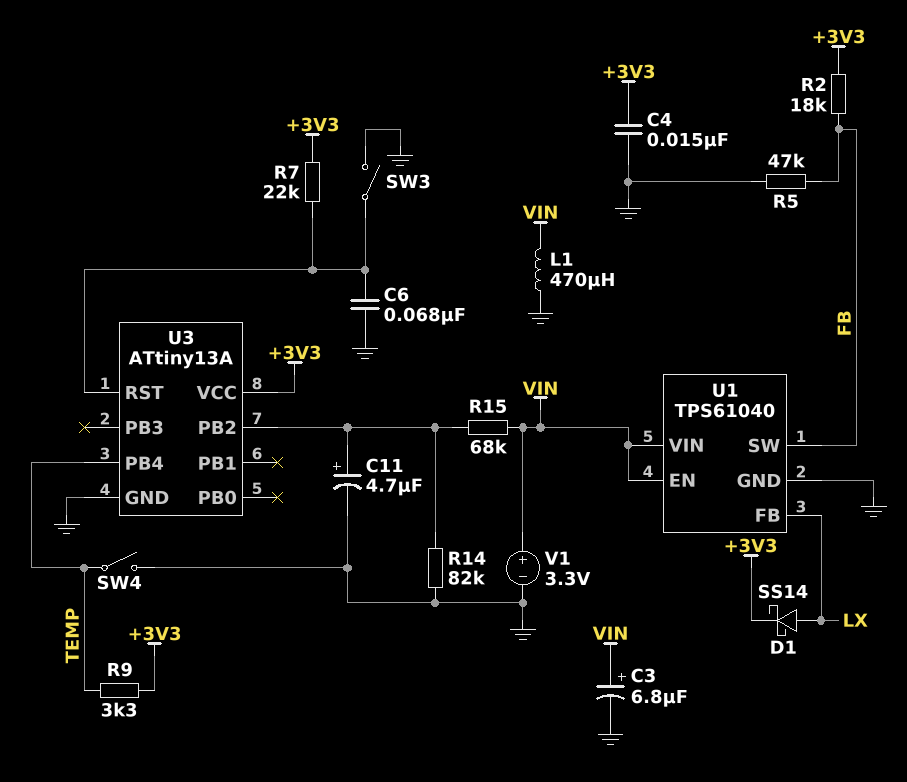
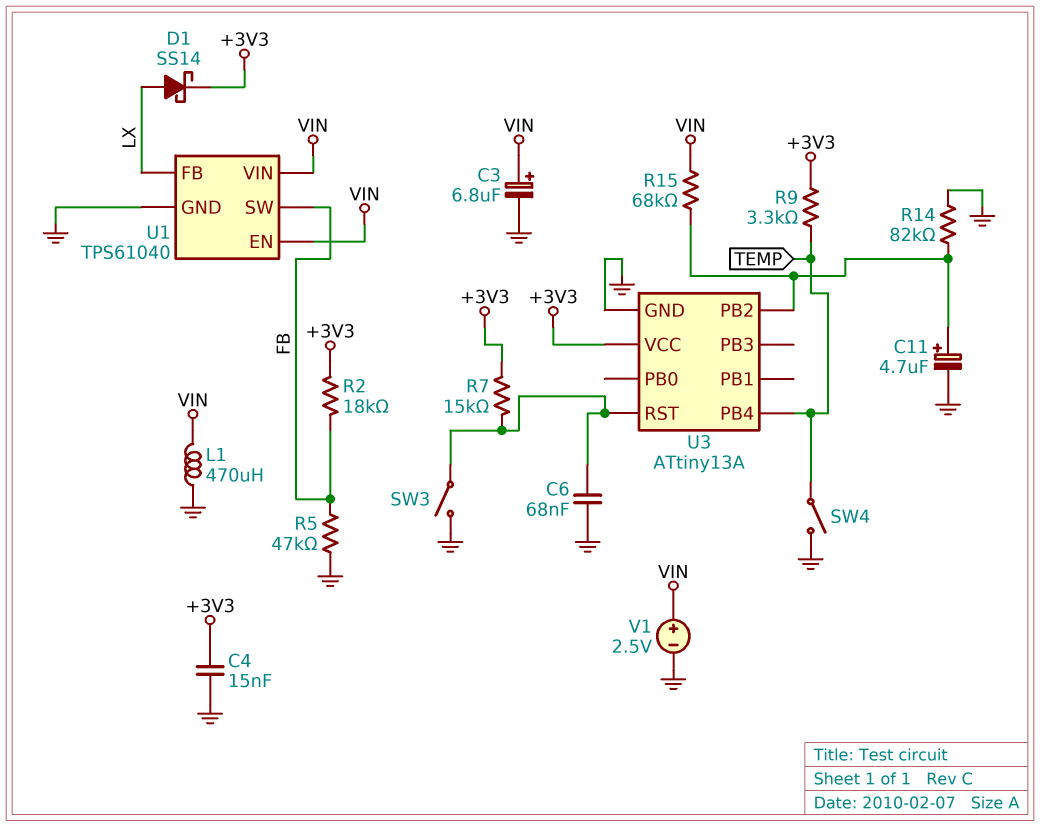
R7: 22k (+3V3, U3/RST) -> 15k (+3V3, U3/RST)
V1: 3.3V (plus VIN, minus GND) -> 2.5V (plus VIN, minus GND)

